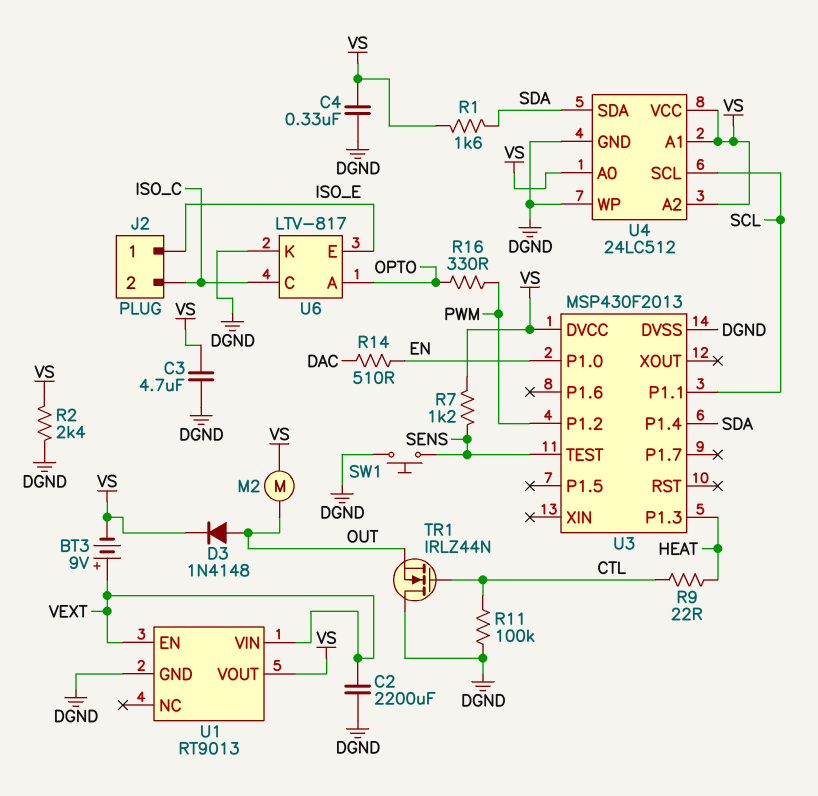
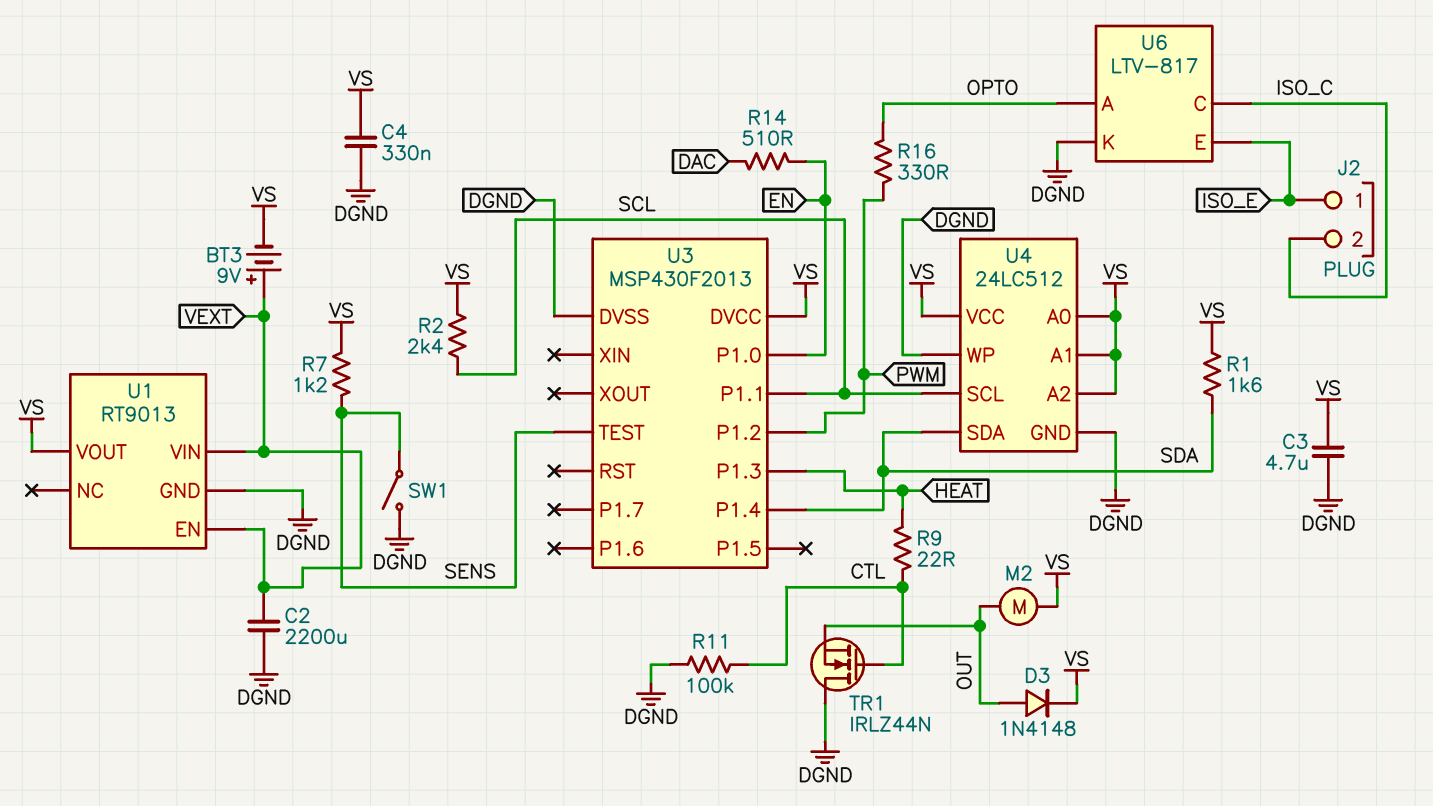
R2: 2.4k (DGND, VS) -> 2.4k (SCL, VS)
SW1: button (DGND, SENS) -> switch (DGND, SENS)

